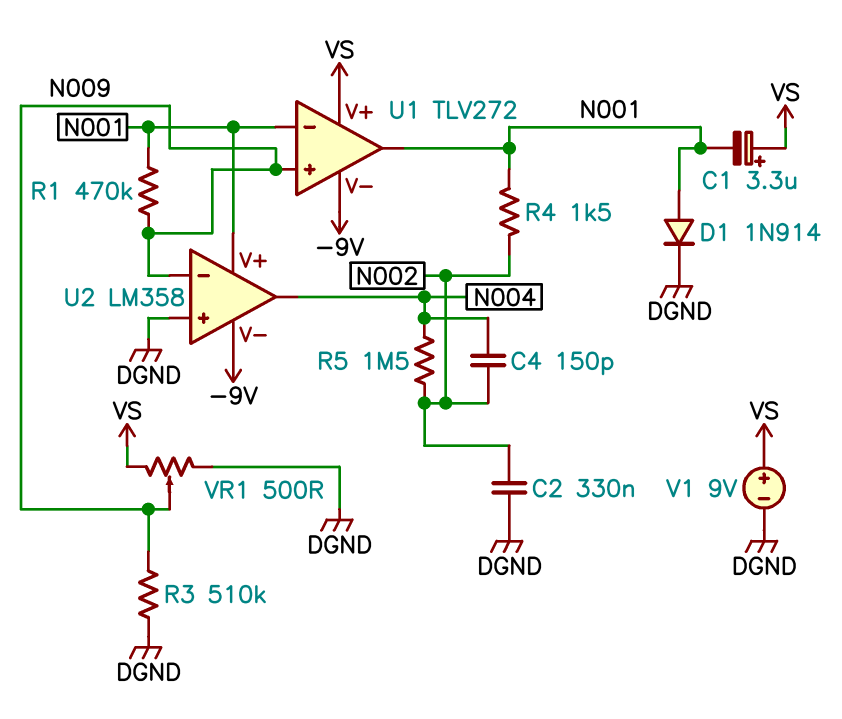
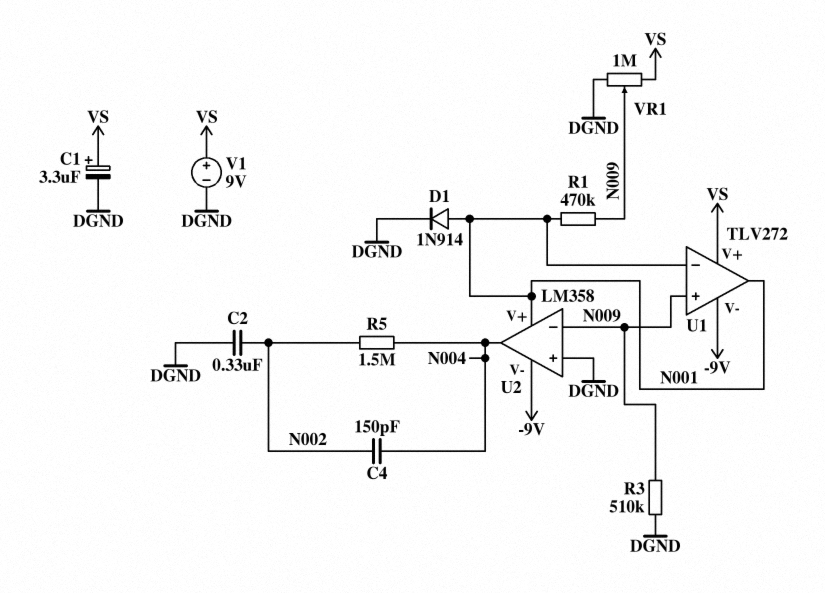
C1: 3.3uF (plus VS, minus N001) -> 3.3uF (plus VS, minus DGND)
R4: 1.5k (N001, N002) -> none
VR1: 500 (DGND, VS, wiper N009) -> 1M (DGND, VS, wiper N009)

